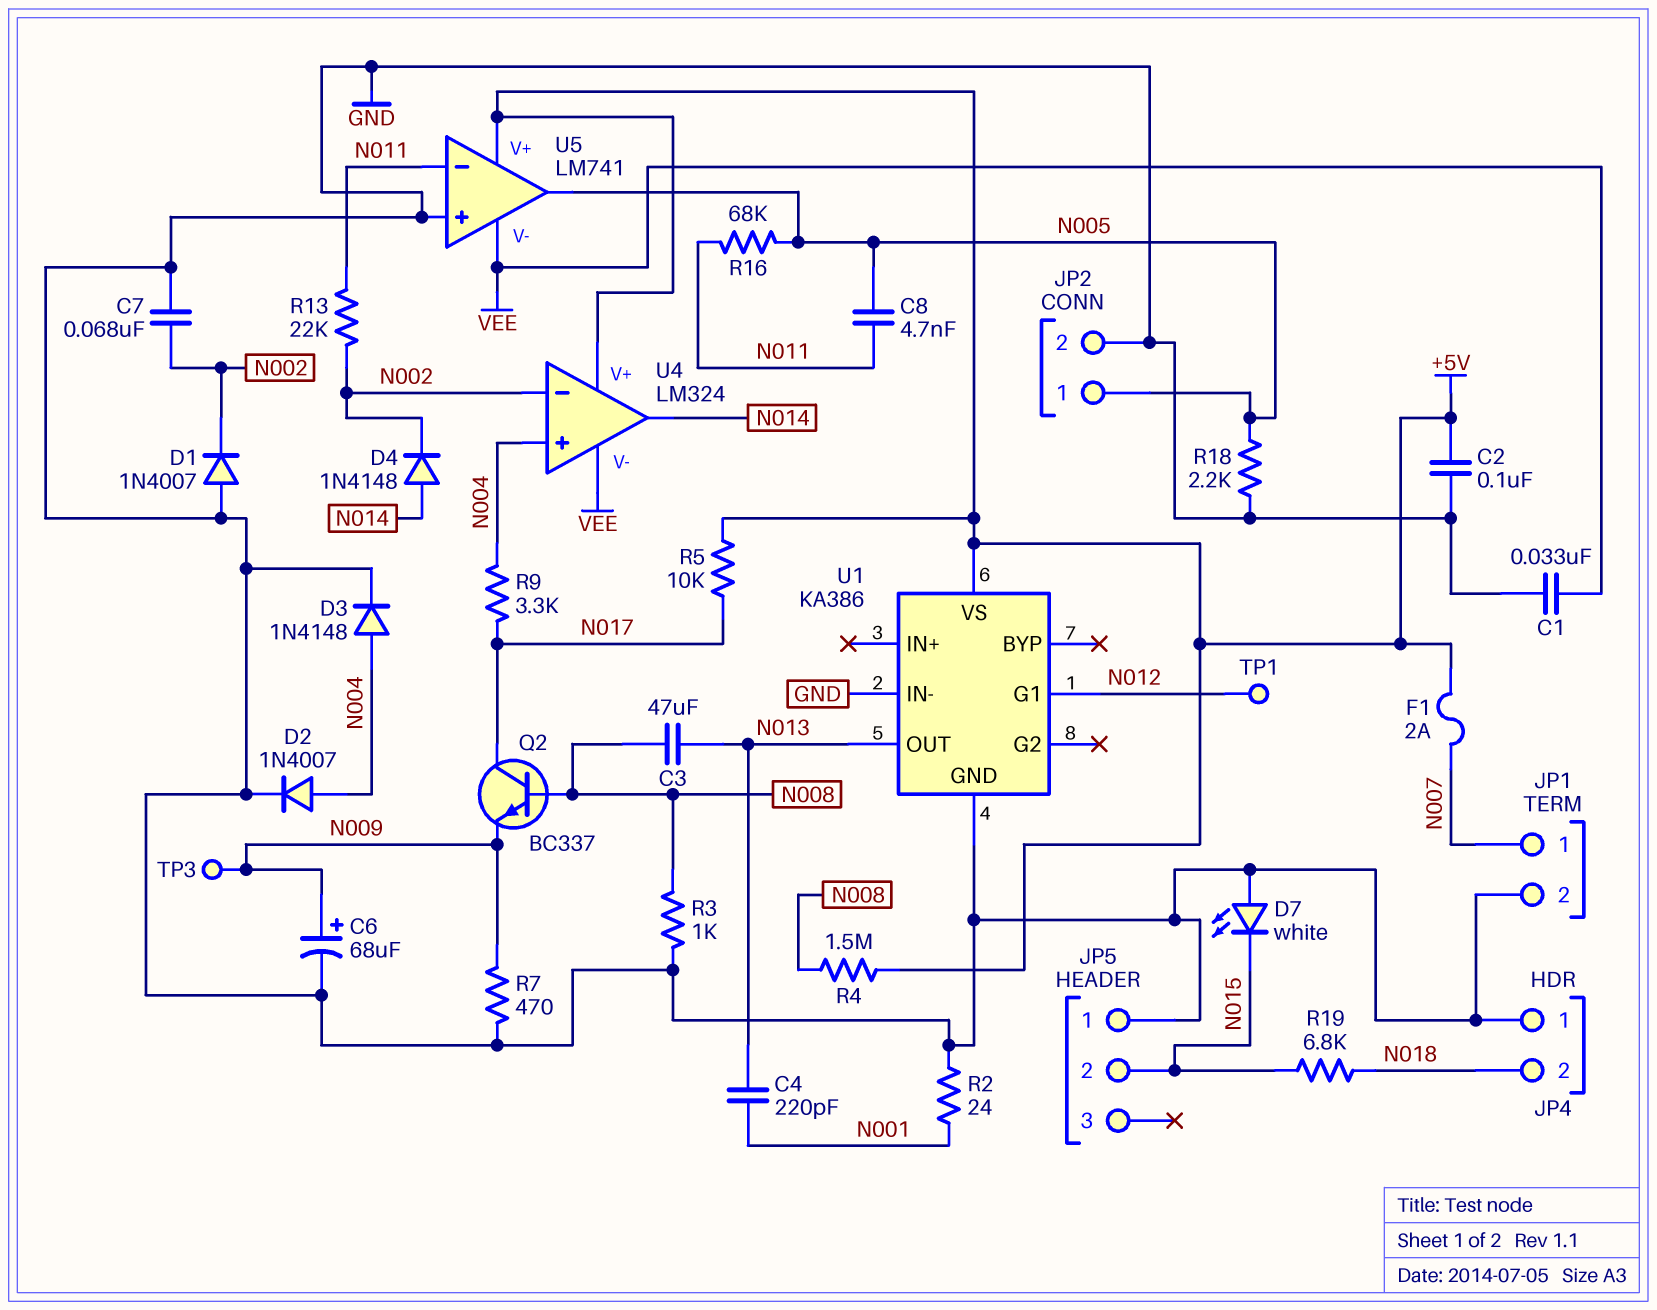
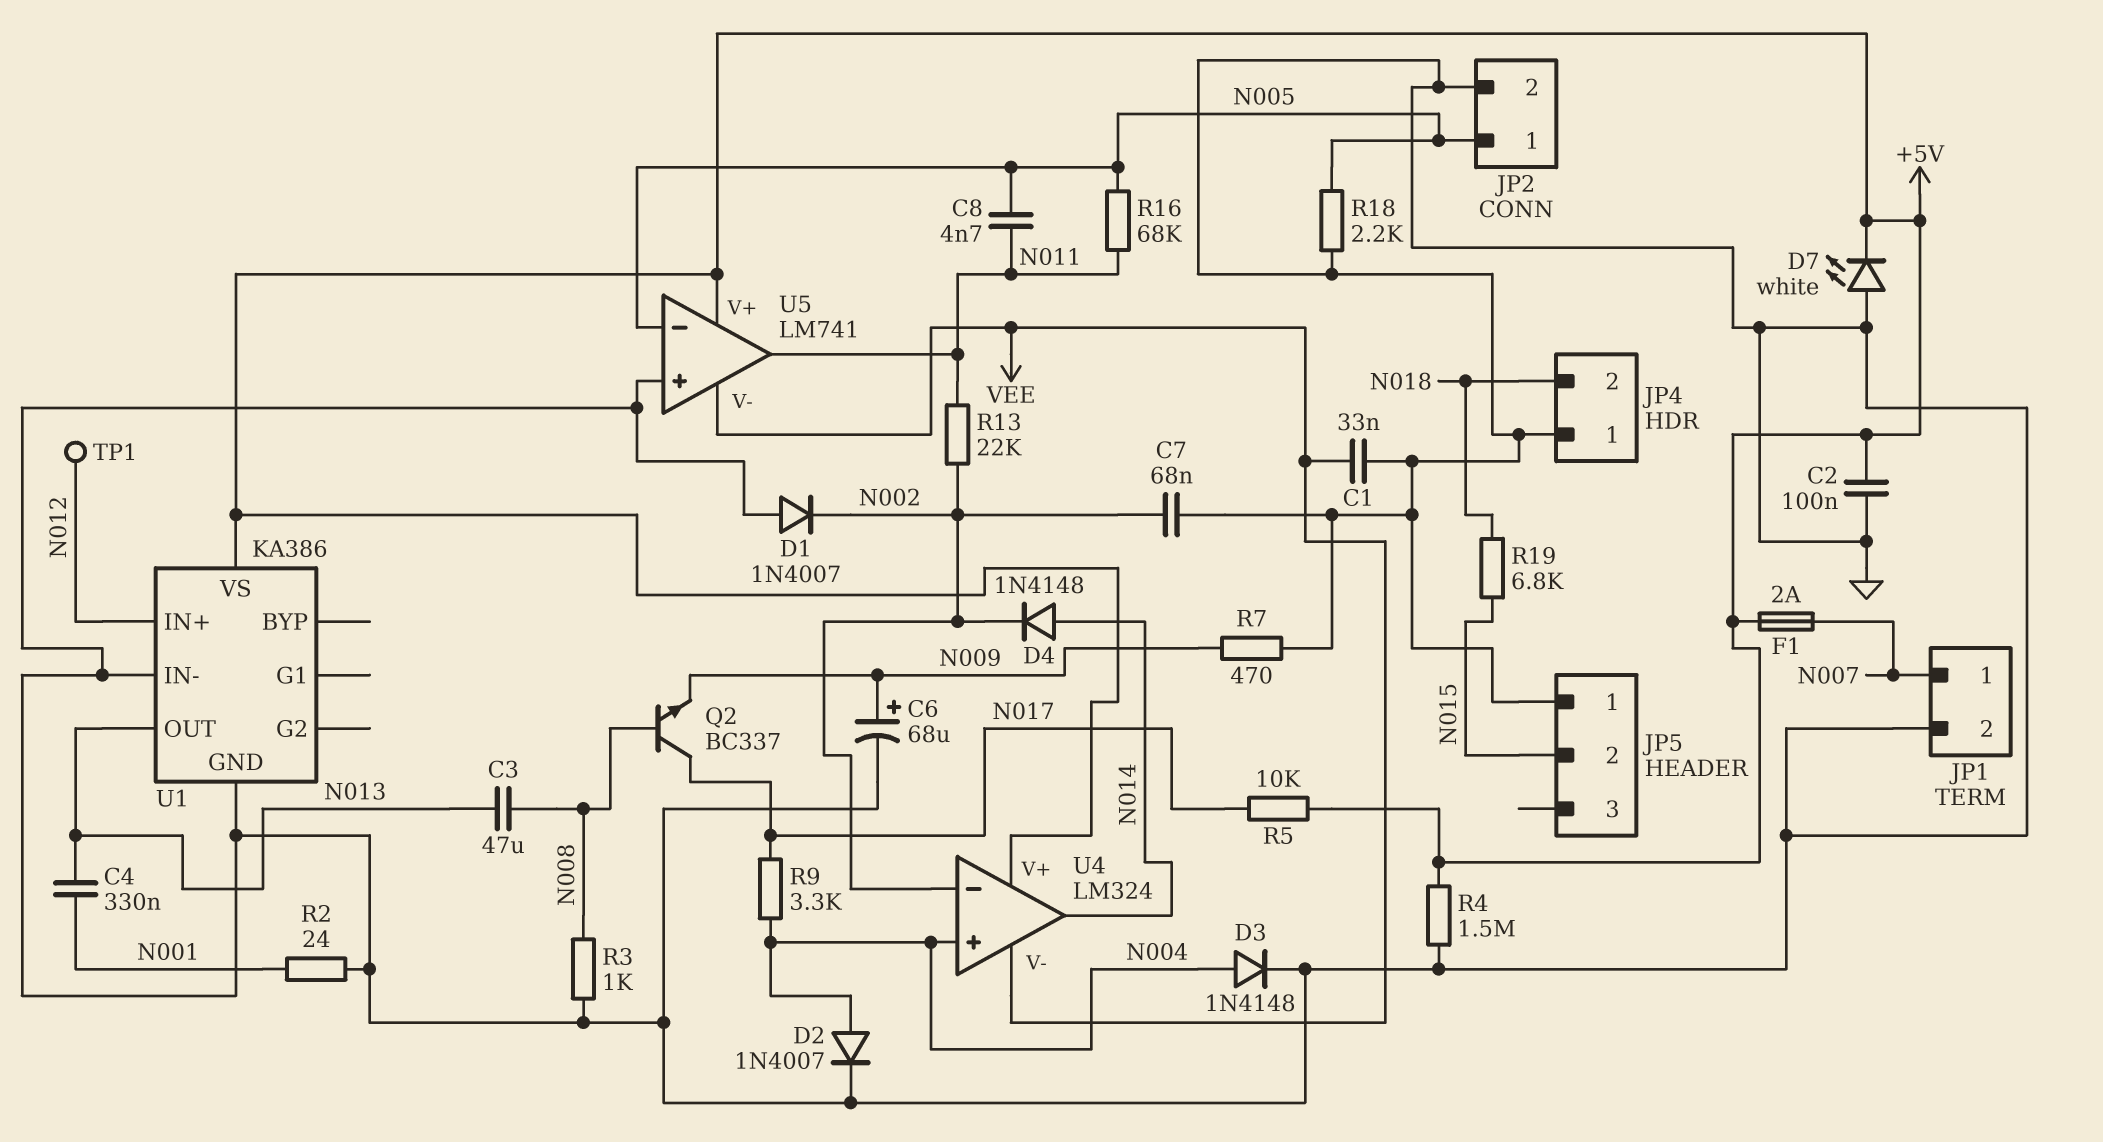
C4: 220pF (N001, N013) -> 330nF (N001, N013)
D7: LED white (A GND, K N015) -> LED white (A GND, K +5V)
R4: 1.5M (+5V, N008) -> 1.5M (+5V, GND)
TP3: test point (N009) -> none
U1 pin G1: N012 -> none
U1 pin IN+: none -> N012
U5 pin in-: N011 -> N005
U5 pin out: N005 -> N011

